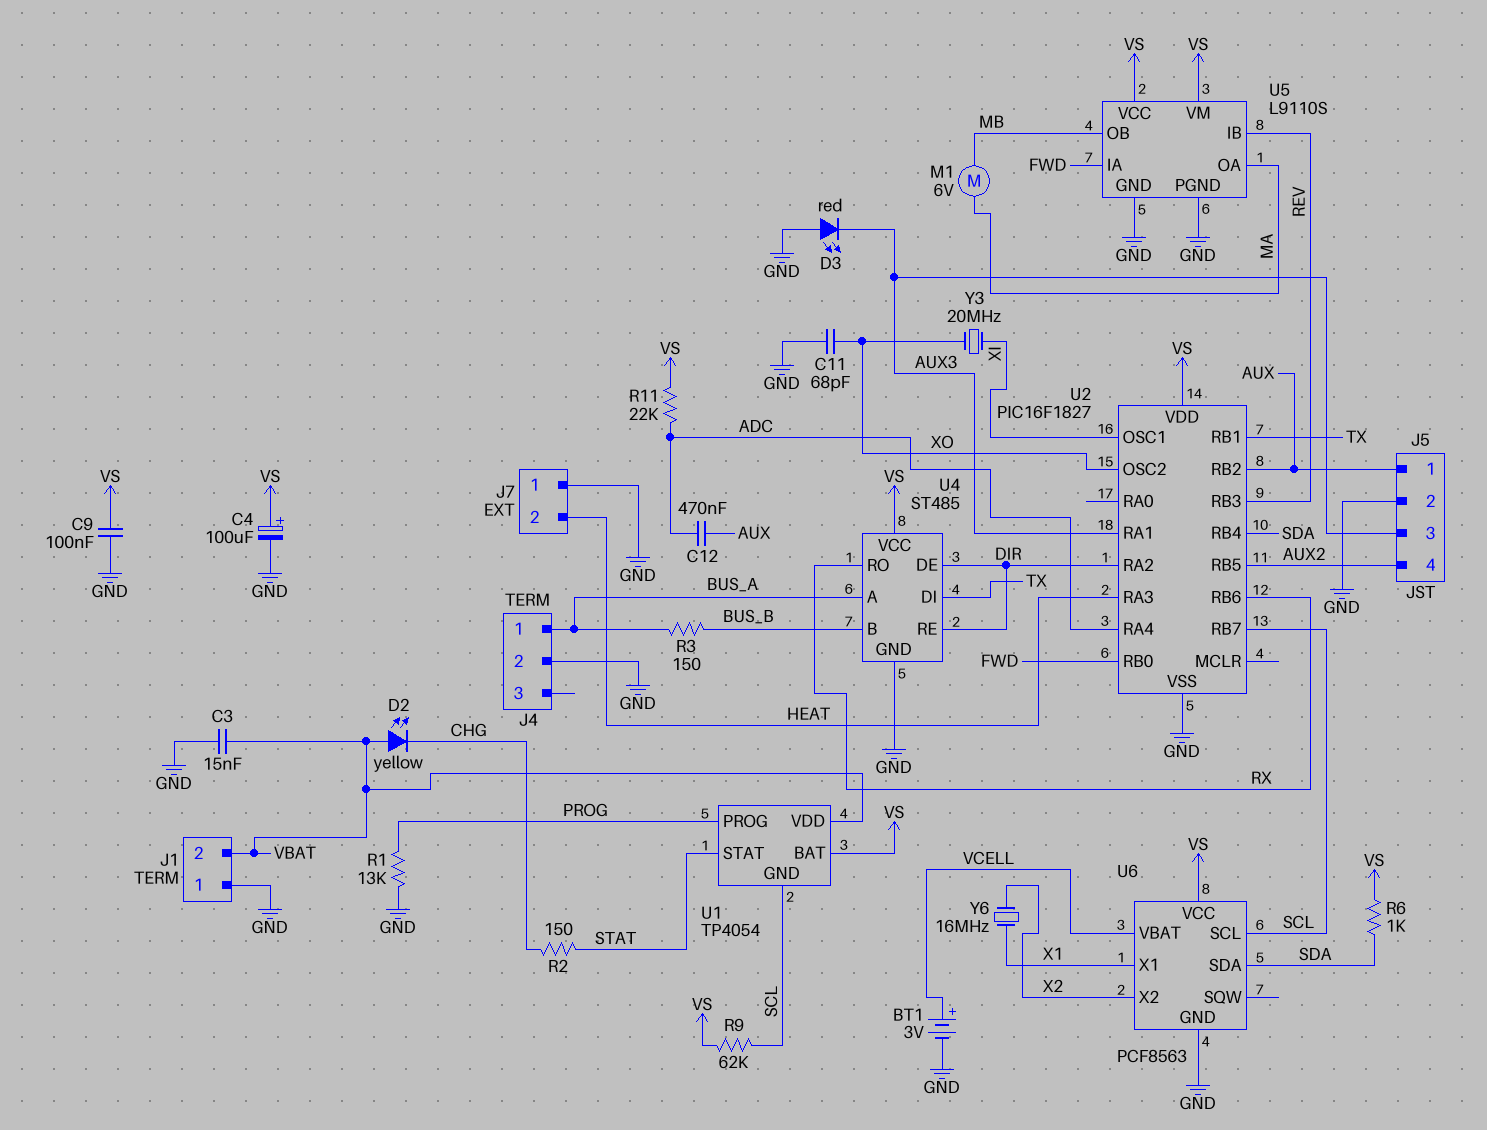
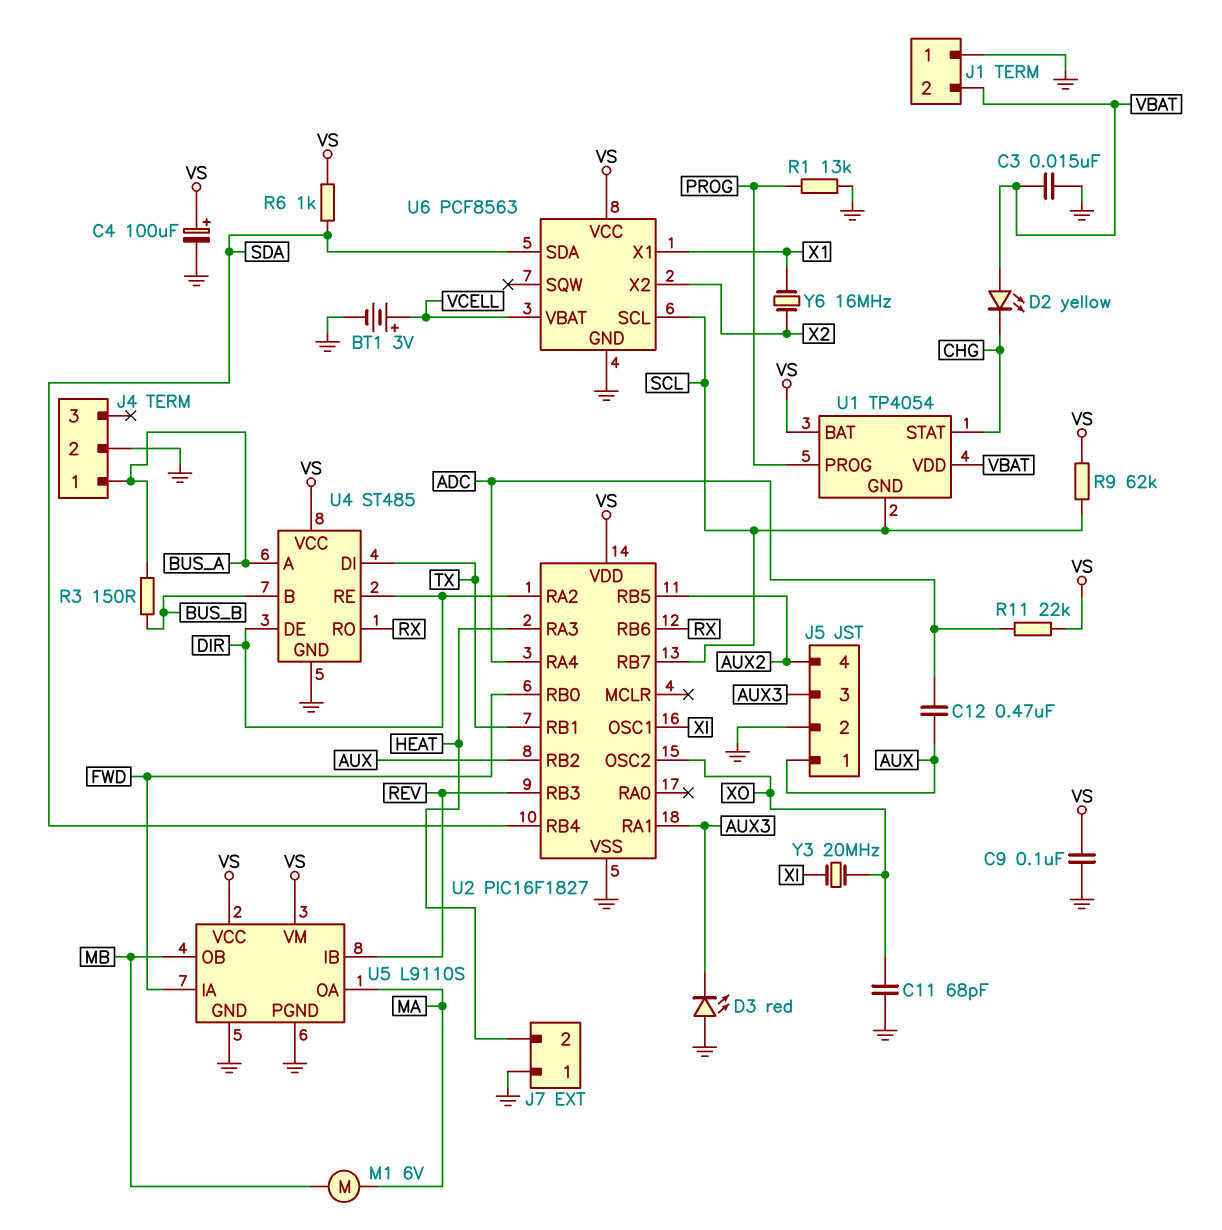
R2: 150 (CHG, STAT) -> none
U1 pin STAT: STAT -> CHG

